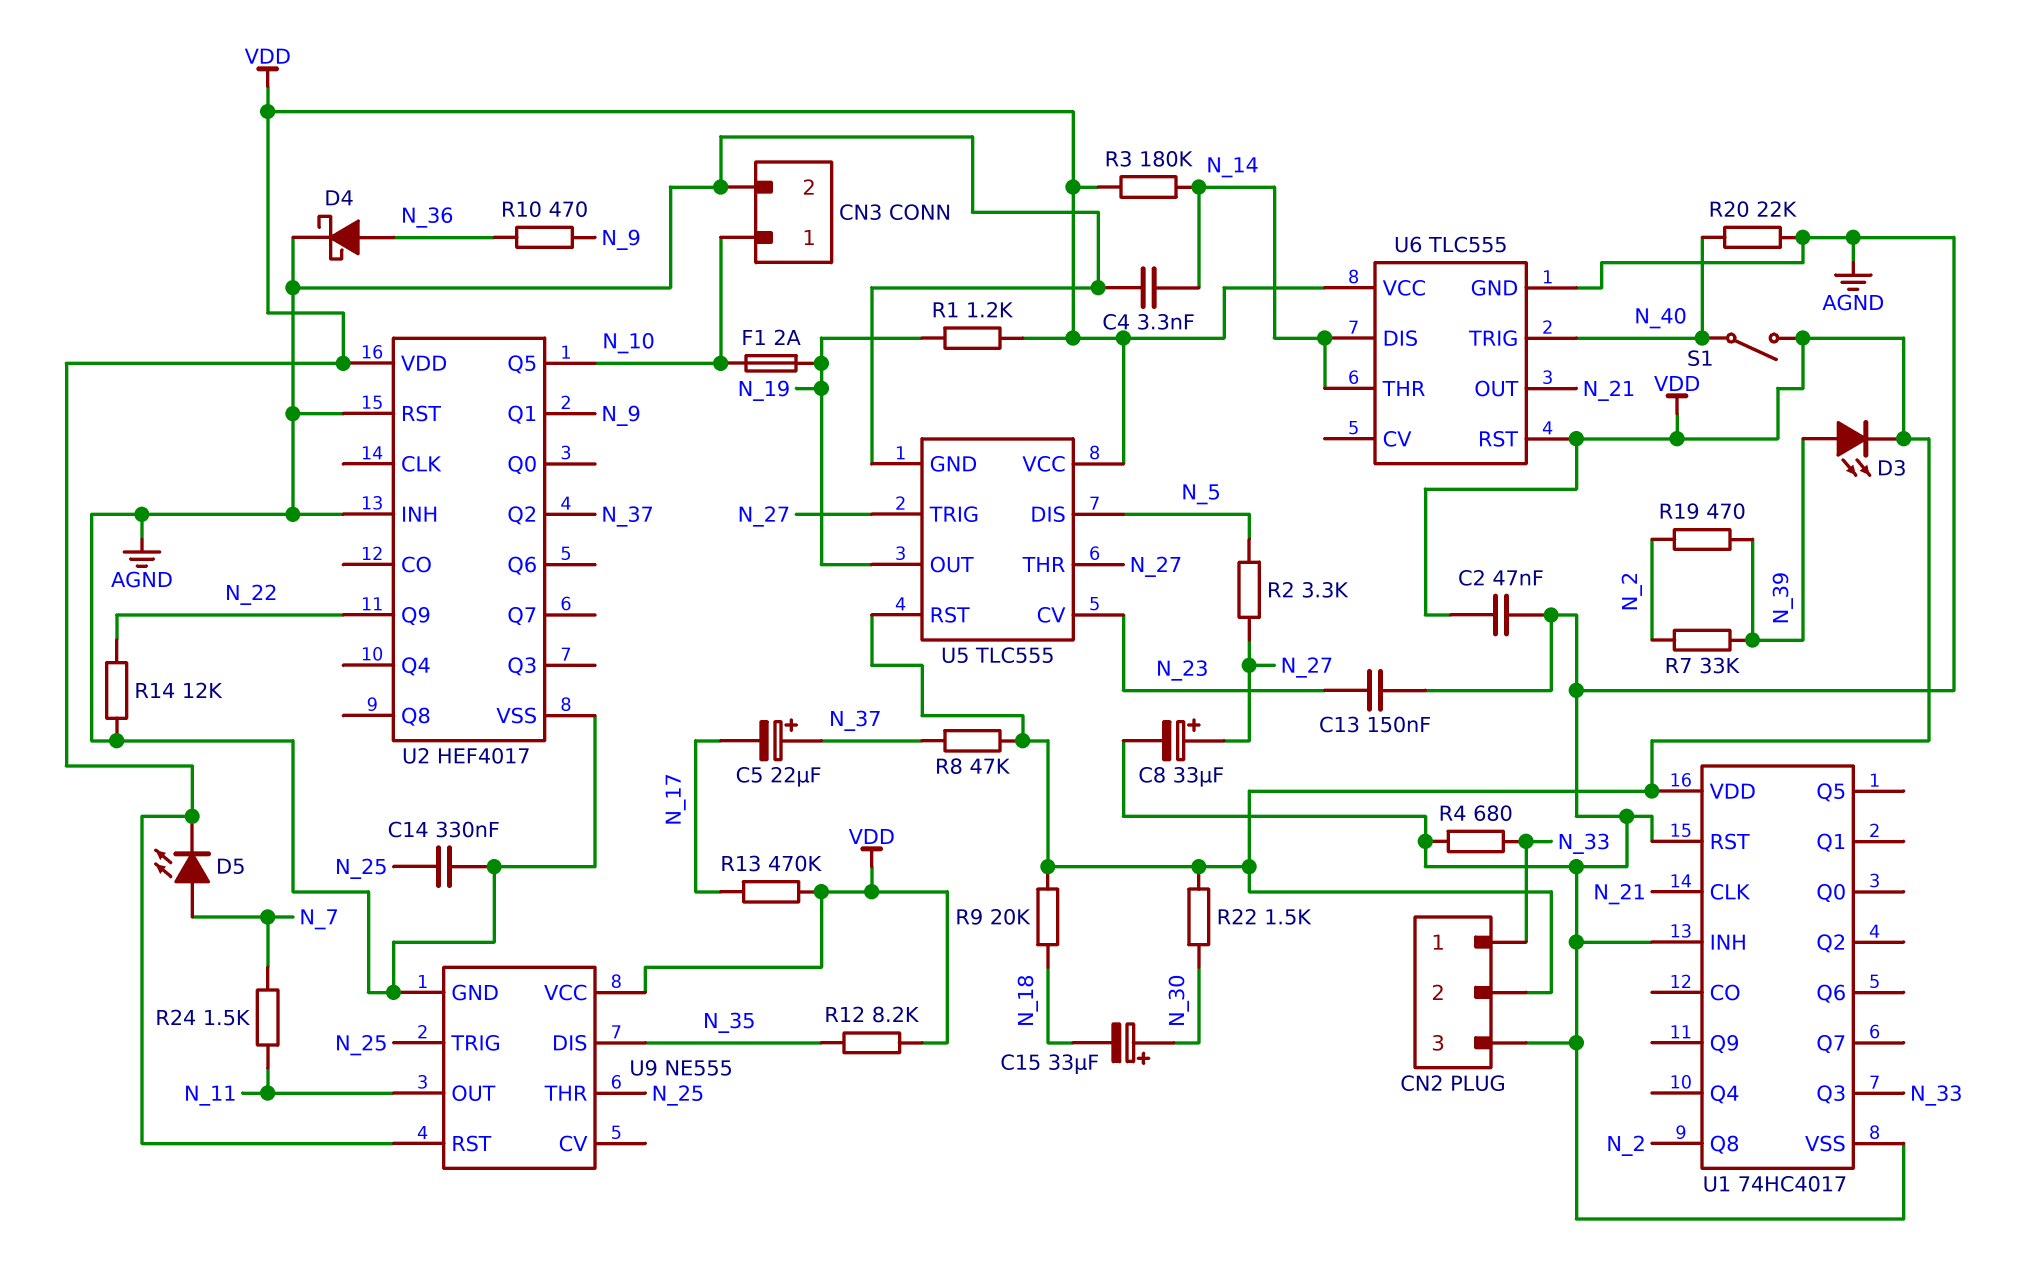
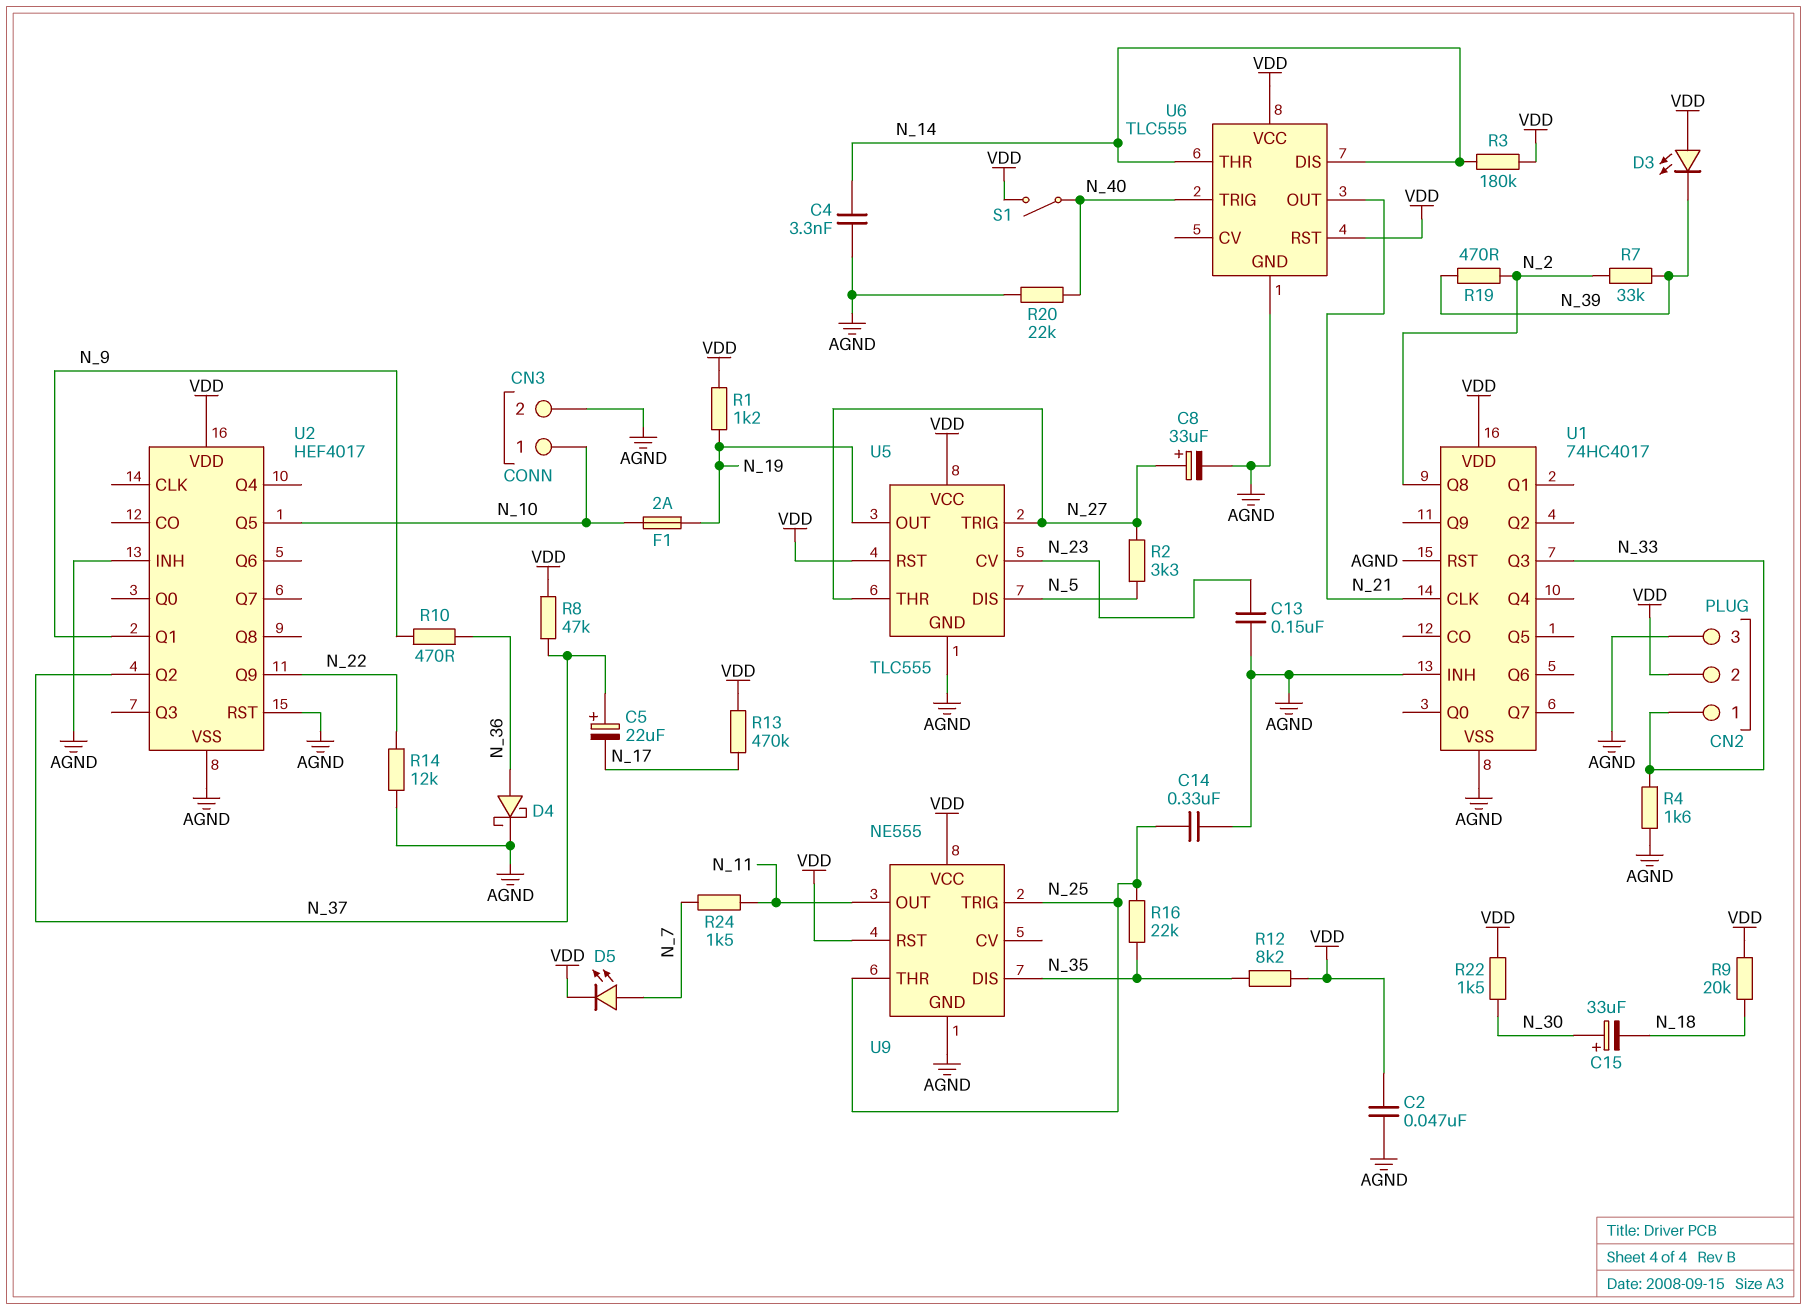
D3: LED (A N_39, K VDD) -> LED (A VDD, K N_39)
R4: 680 (AGND, N_33) -> 1.6k (AGND, N_33)
R16: none -> 22k (N_25, N_35)

